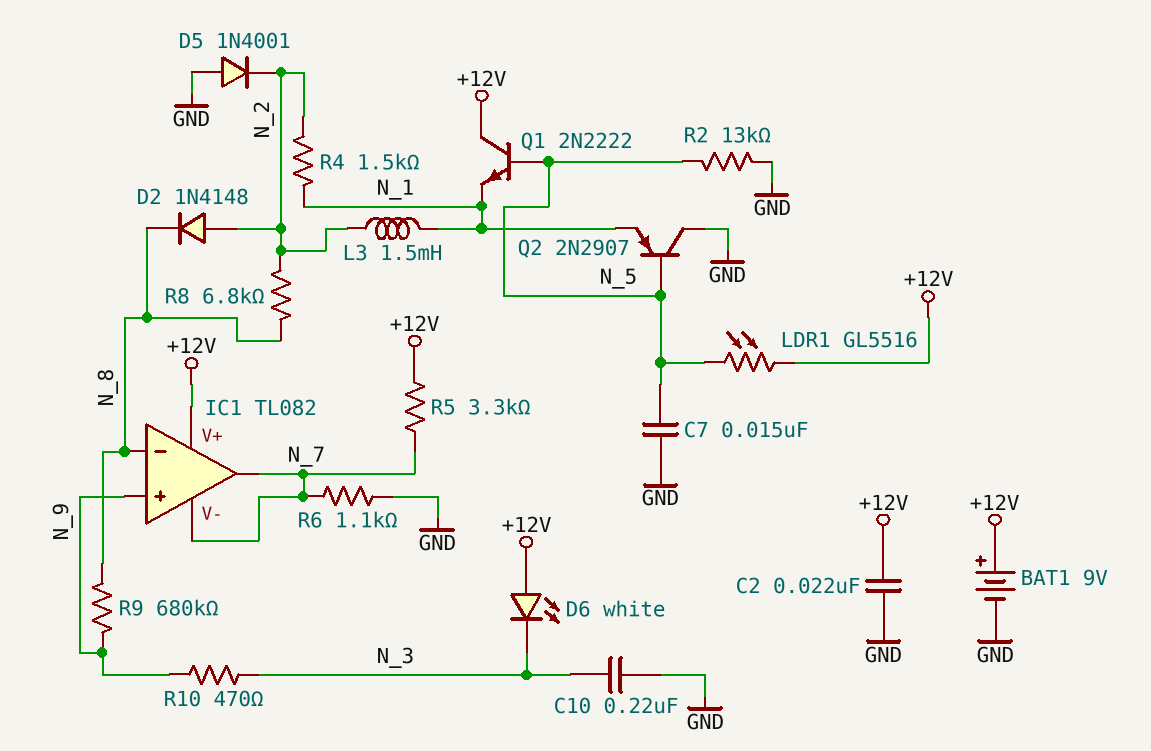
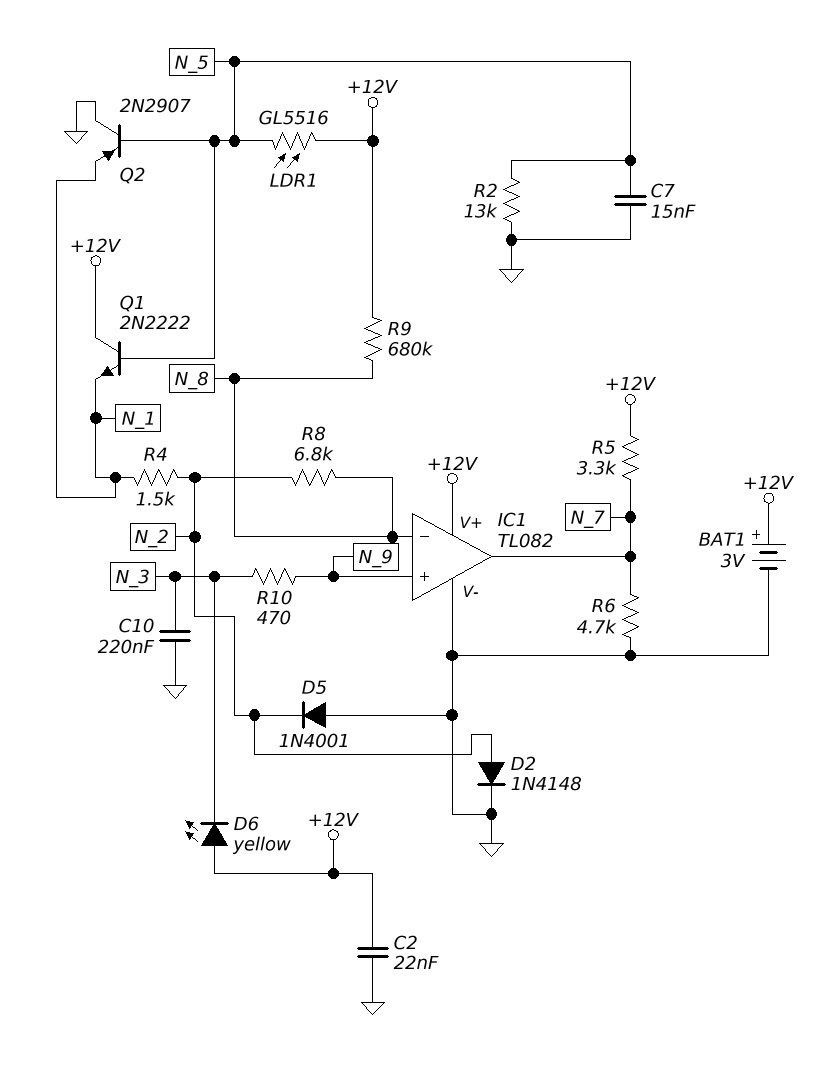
BAT1: 9V (plus +12V, minus GND) -> 3V (plus +12V, minus GND)
D2: diode 1N4148 (A N_2, K N_8) -> diode 1N4148 (A N_2, K GND)
D6: LED white (A +12V, K N_3) -> LED yellow (A +12V, K N_3)
IC1 pin V-: N_7 -> GND
L3: 1.5mH (N_1, N_2) -> none
R6: 1.1k (GND, N_7) -> 4.7k (GND, N_7)
R9: 680k (N_8, N_9) -> 680k (+12V, N_8)

